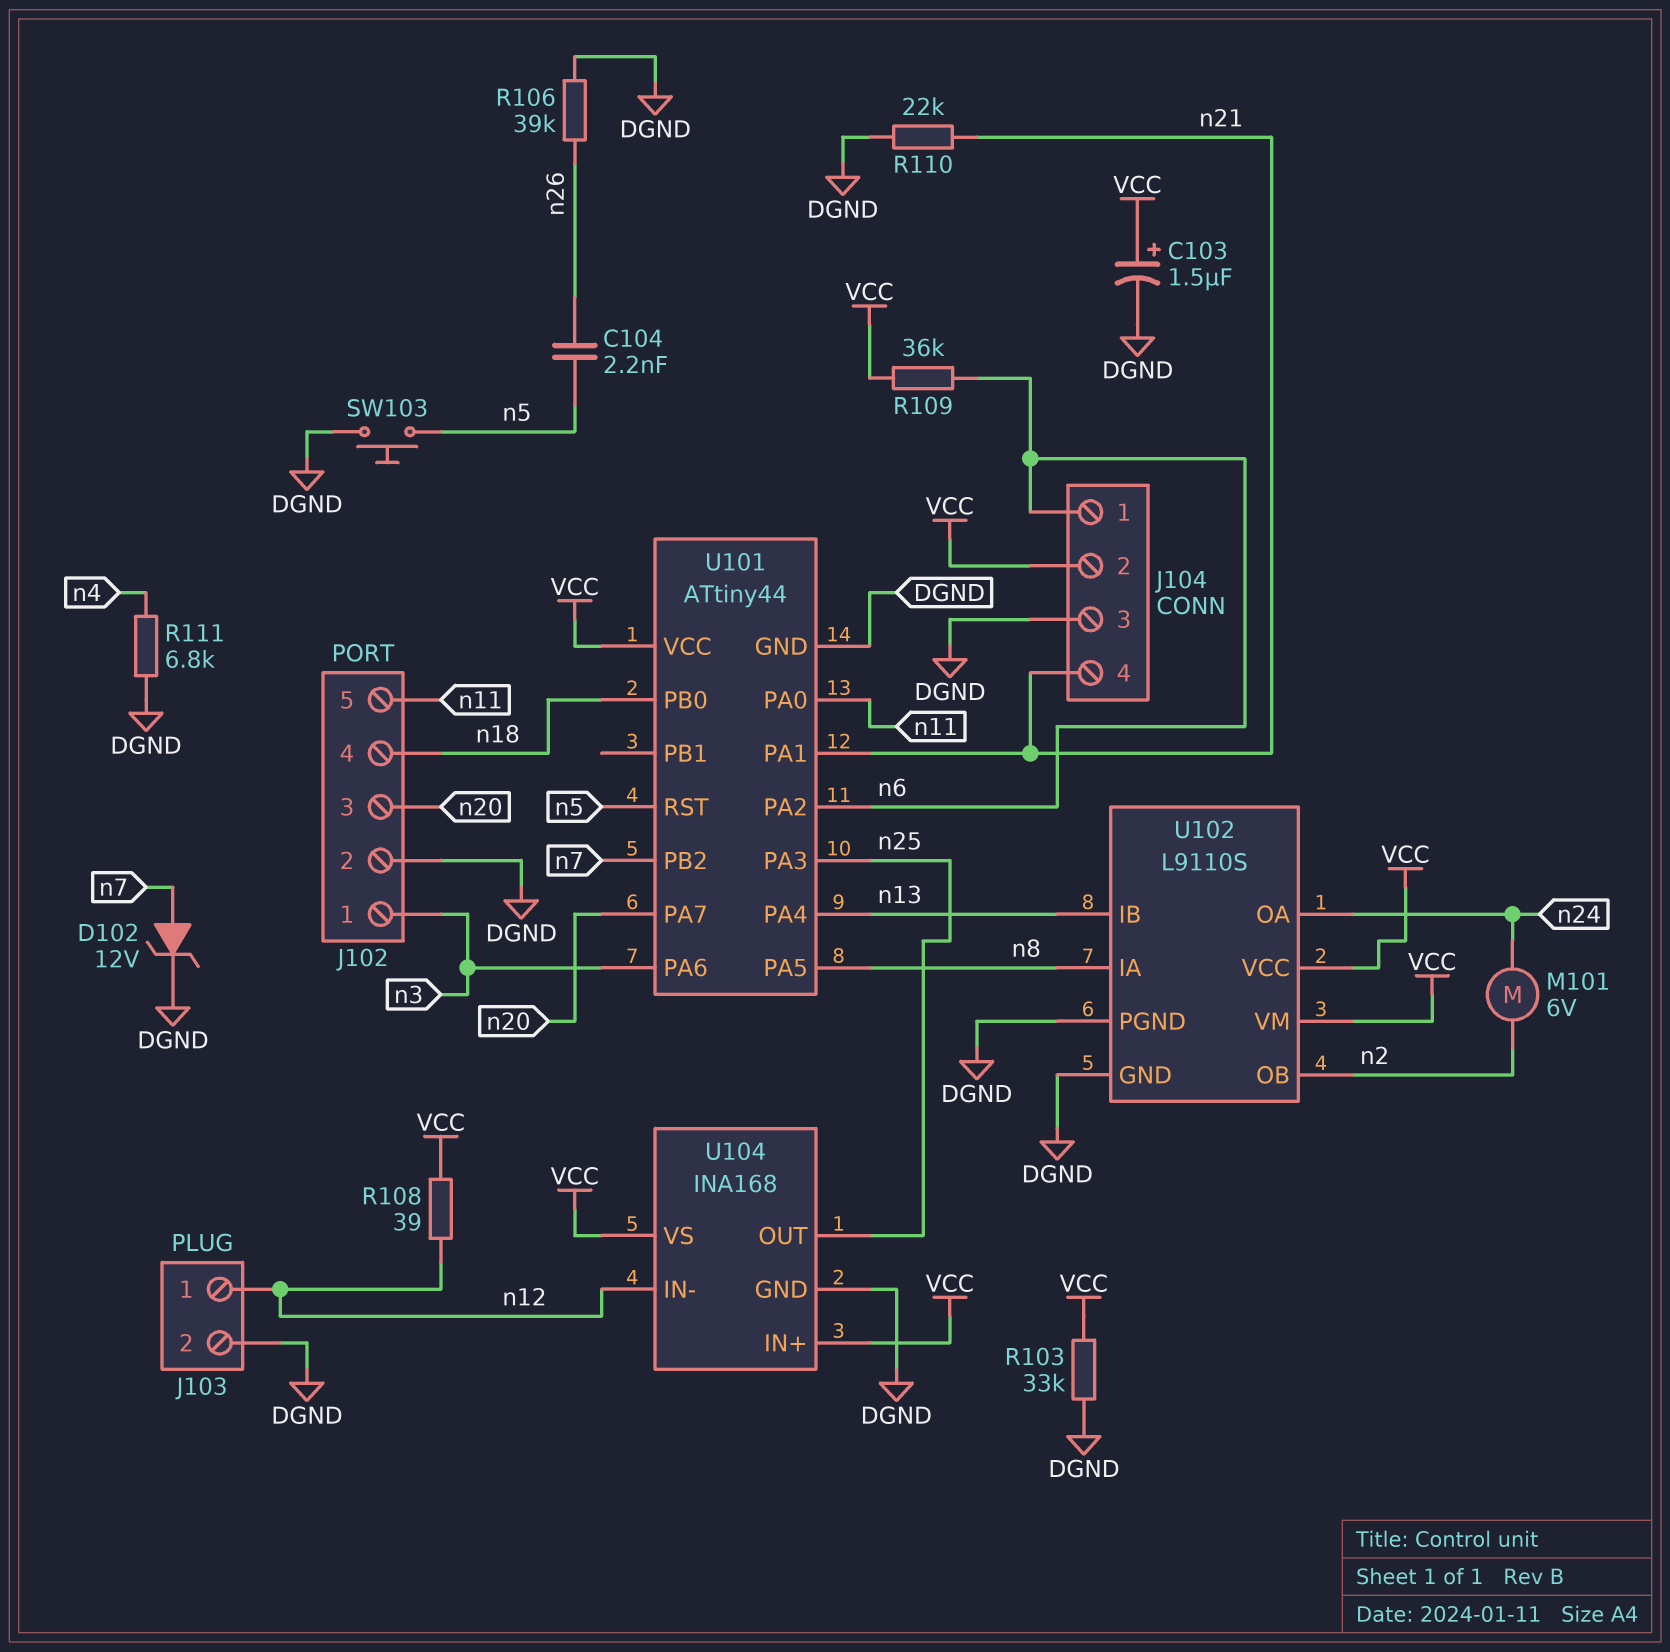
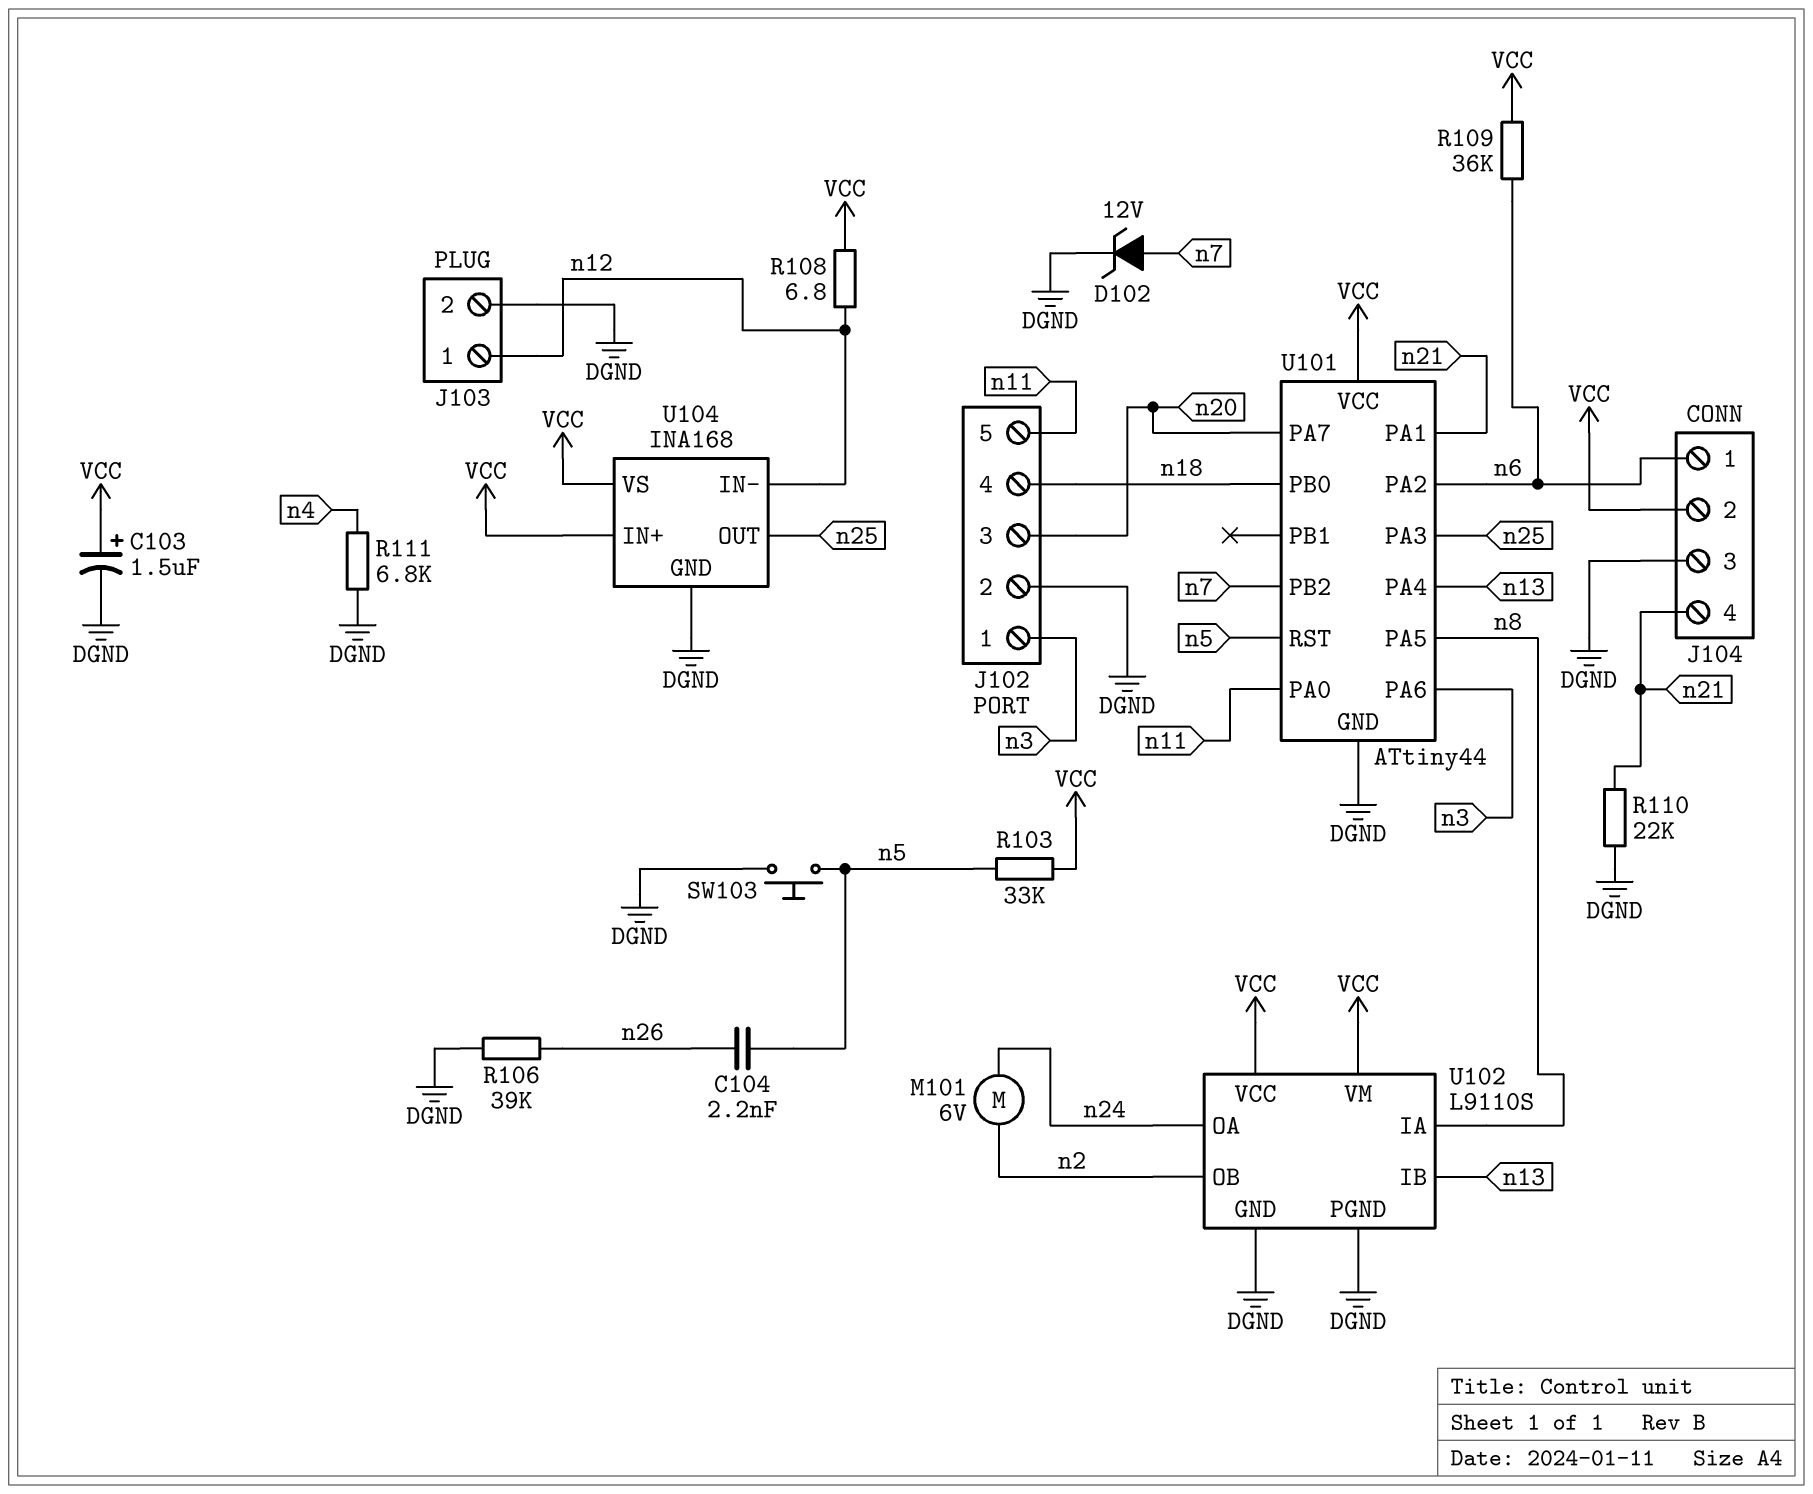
R103: 33k (DGND, VCC) -> 33k (VCC, n5)
R108: 39 (VCC, n12) -> 6.8 (VCC, n12)

